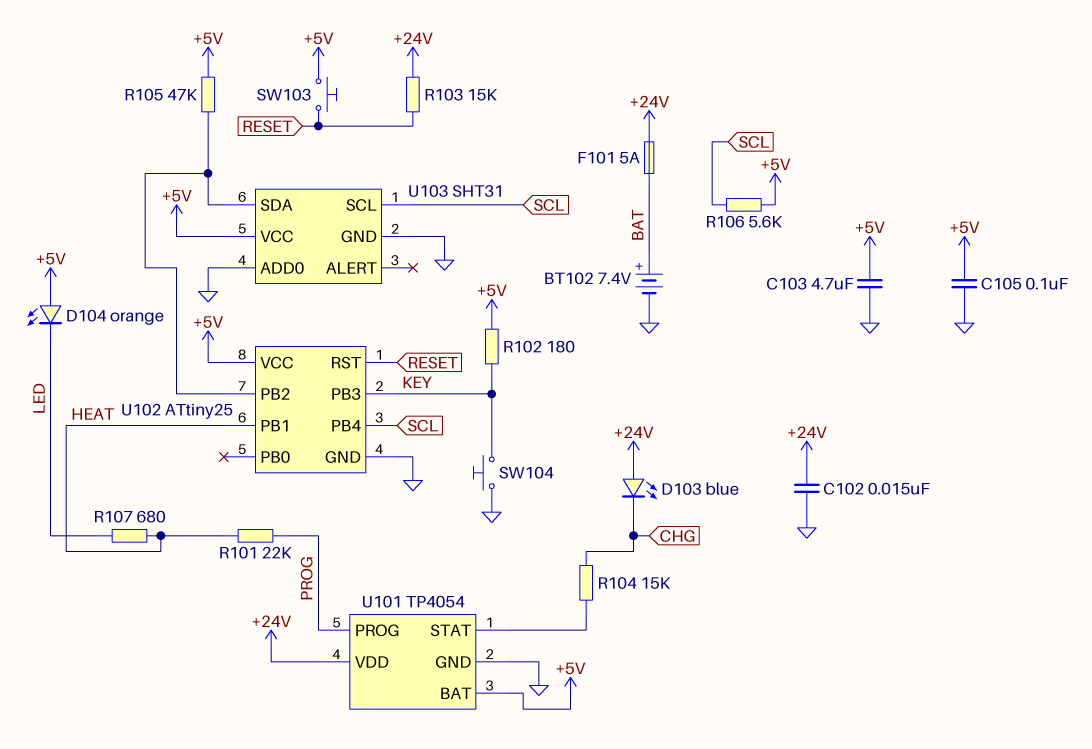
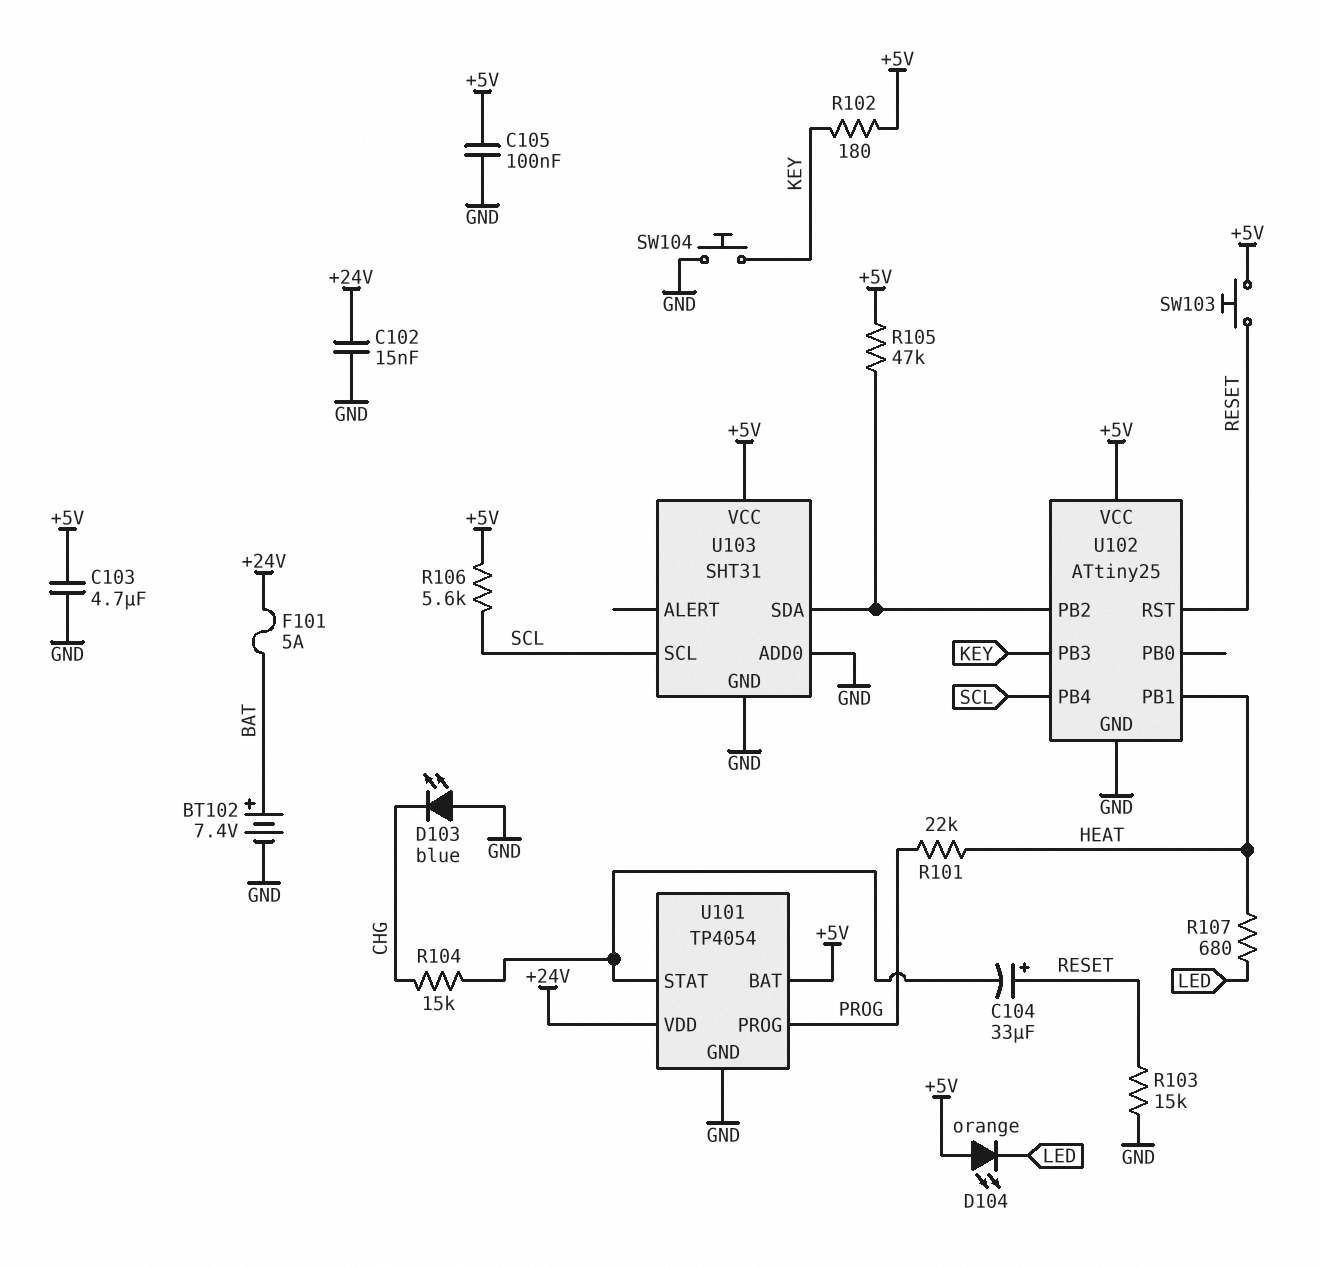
C104: none -> 33uF (plus RESET, minus U101/STAT)
D103: LED blue (A +24V, K CHG) -> LED blue (A GND, K CHG)
R103: 15k (+24V, RESET) -> 15k (GND, RESET)

